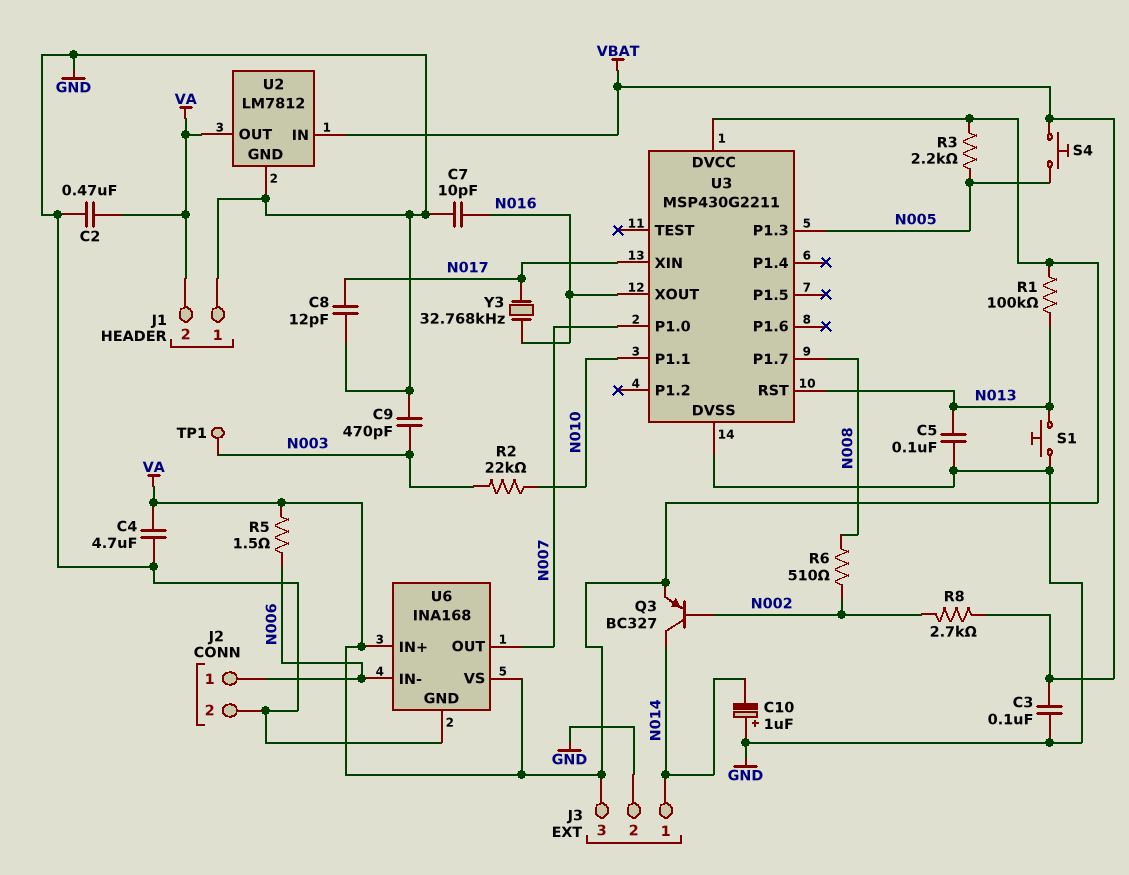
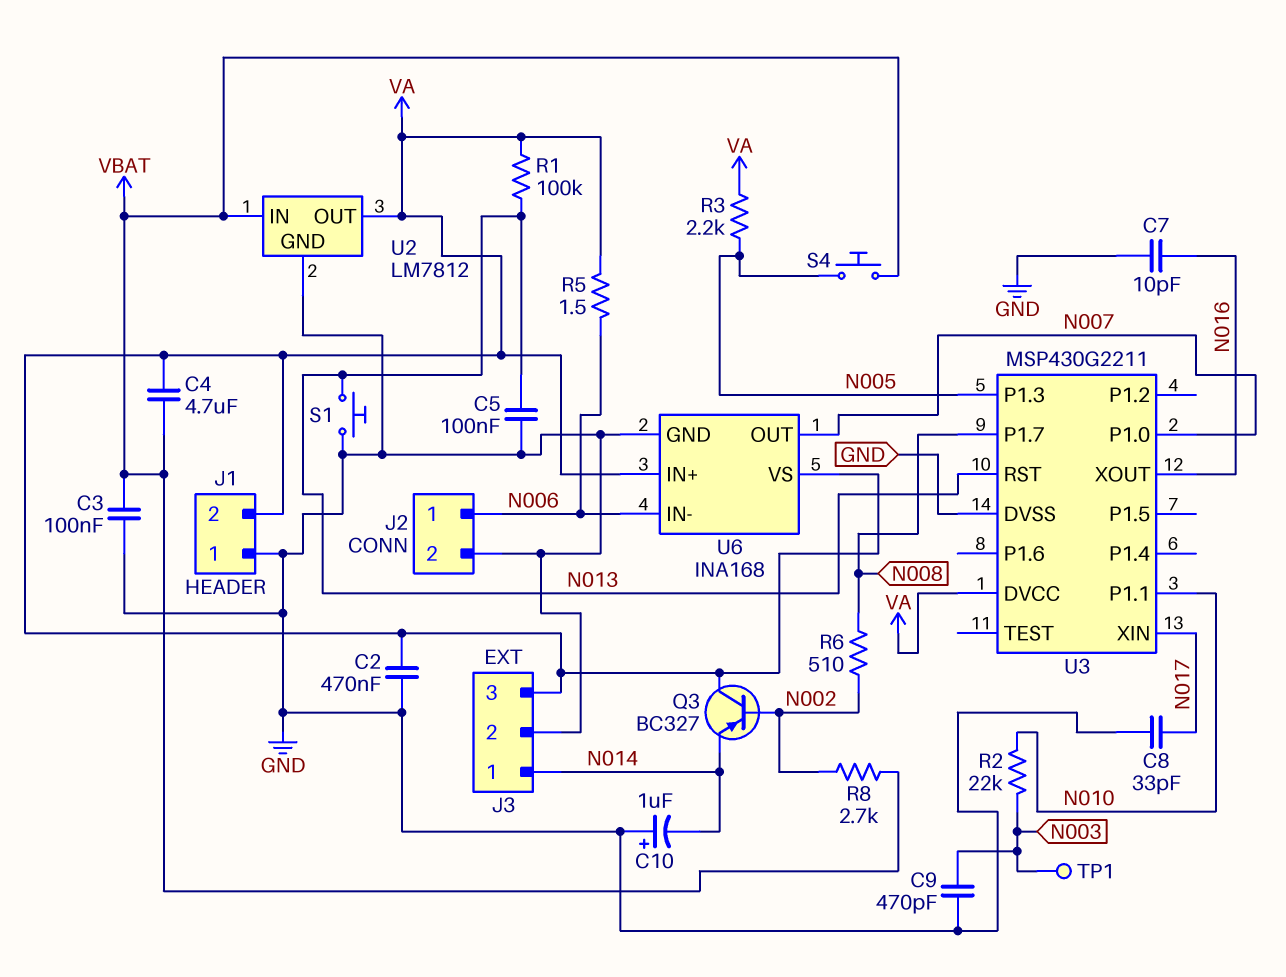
C4: 4.7uF (GND, VA) -> 4.7uF (VA, VBAT)
C8: 12pF (GND, N017) -> 33pF (GND, N017)
Q3: PNP BC327 (B N002, C N014, E VA) -> PNP BC327 (B N002, C VA, E N014)
Y3: 32.768kHz (N016, N017) -> none

